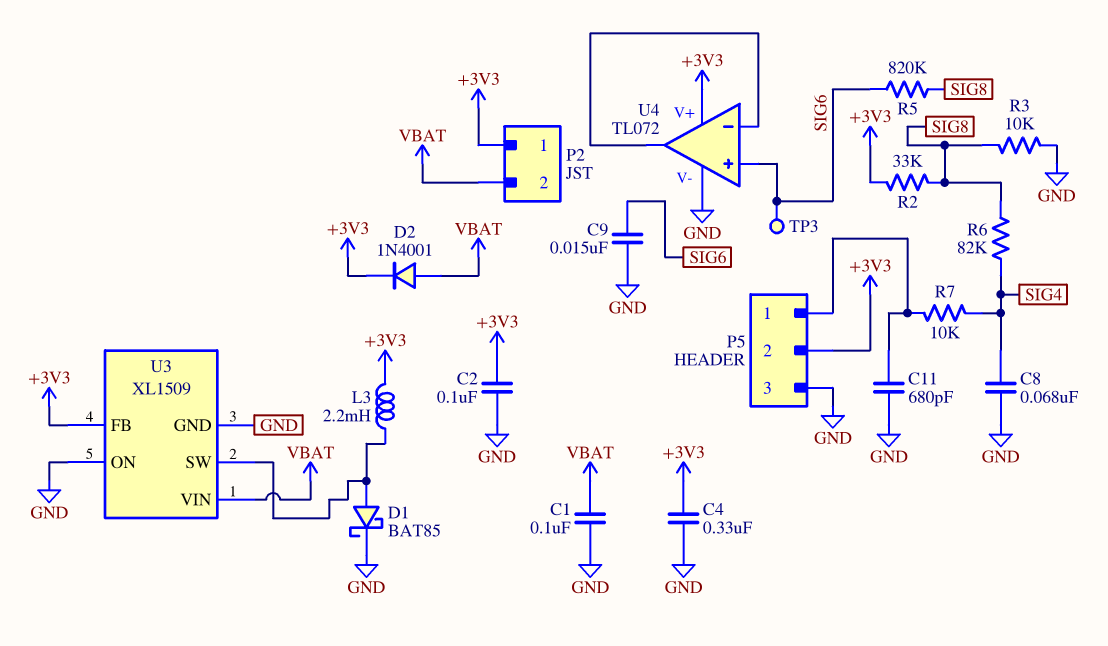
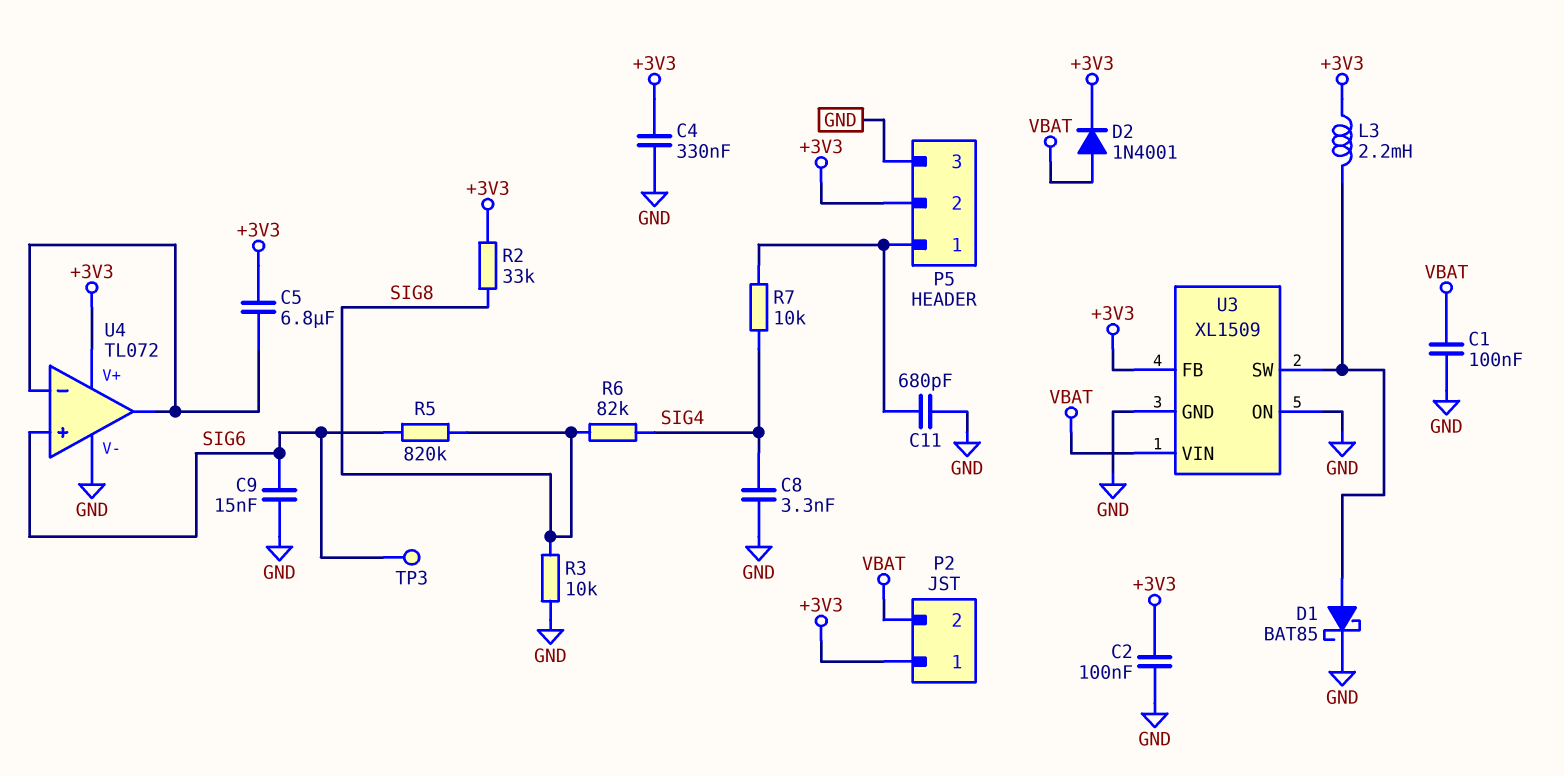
C5: none -> 6.8uF (+3V3, U4/in-)
C8: 68nF (GND, SIG4) -> 3.3nF (GND, SIG4)

